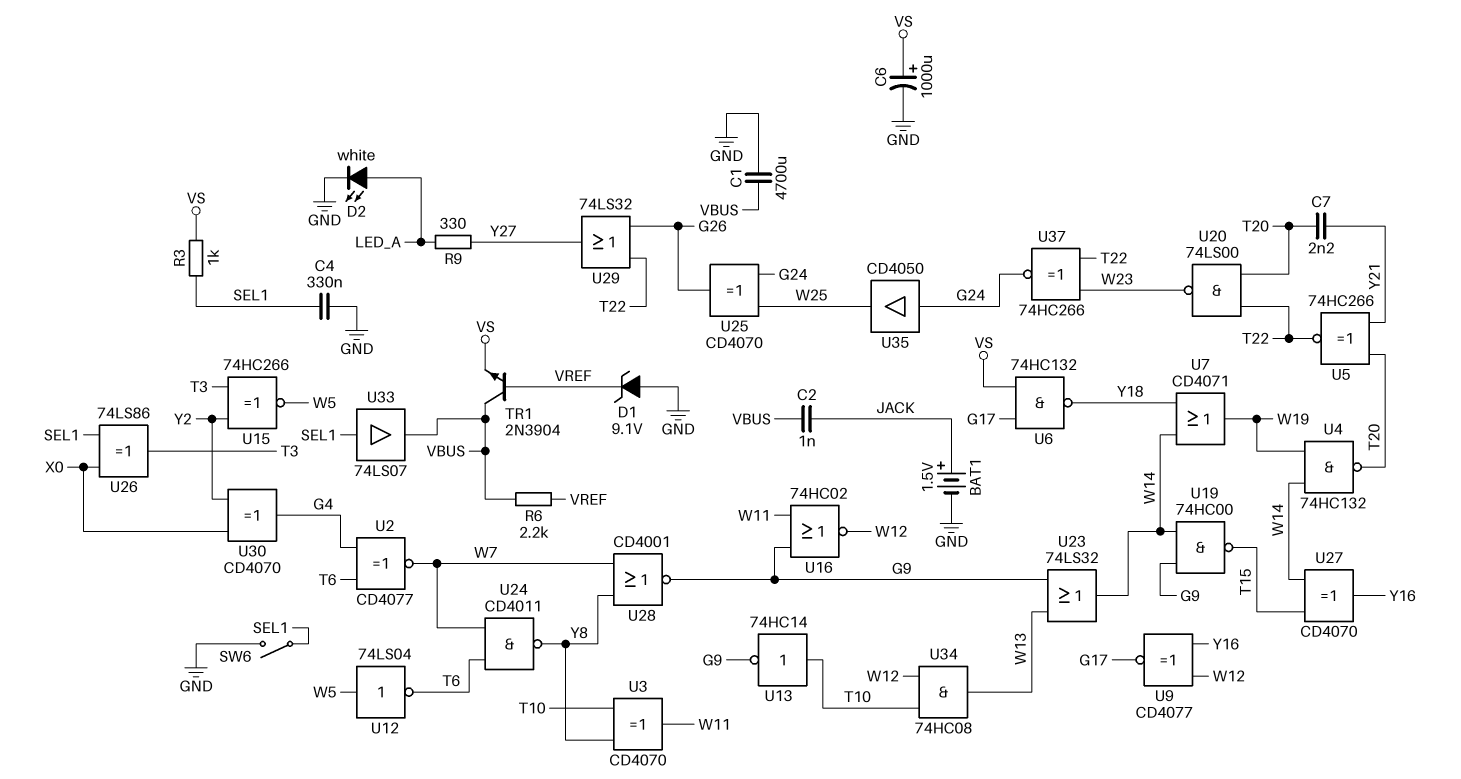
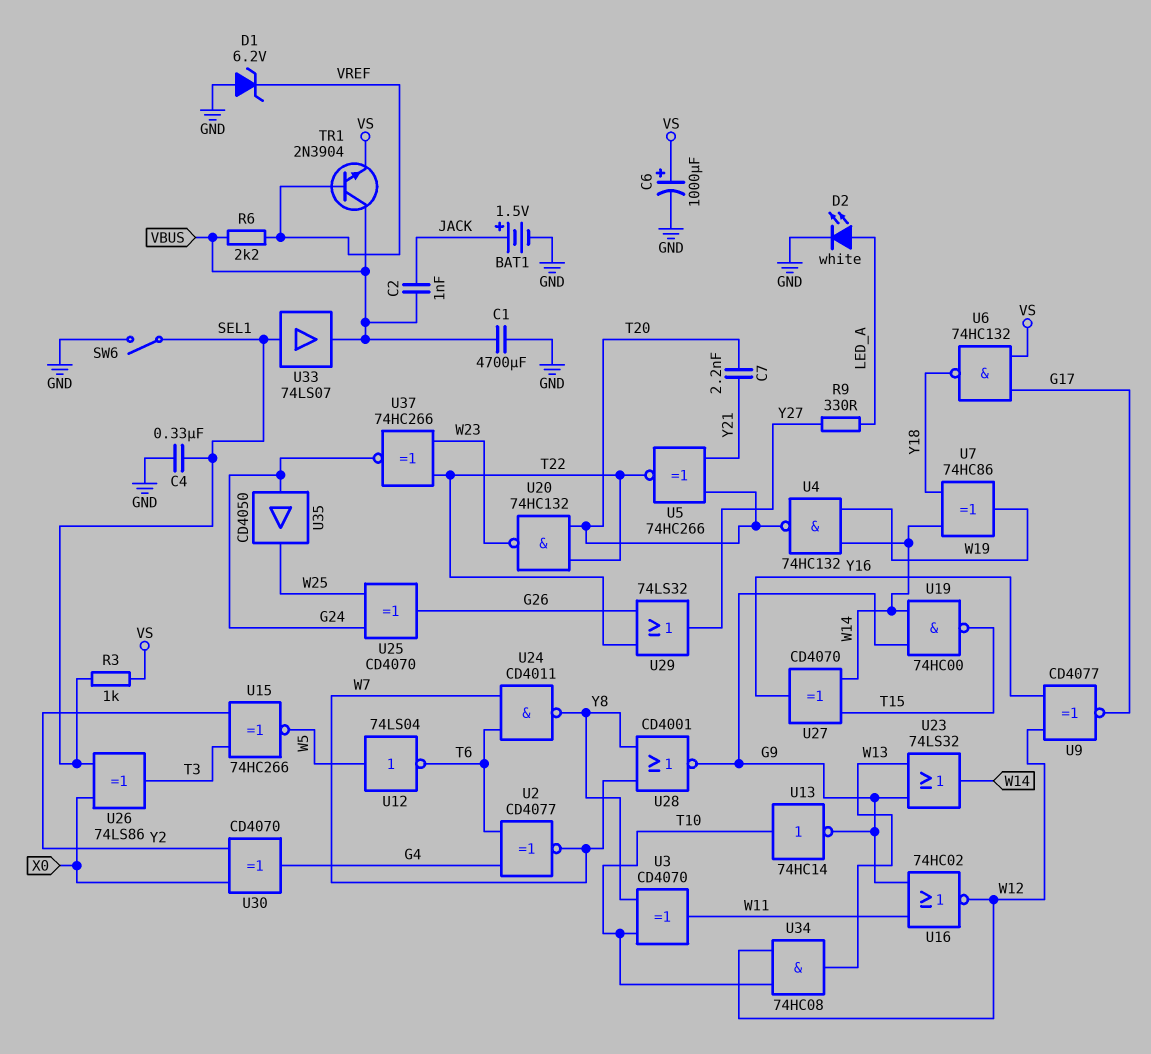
D1: zener 9.1V (A GND, K VREF) -> zener 6.2V (A GND, K VREF)
U7: OR CD4071 (in W14, in Y18, out W19) -> XOR 74HC86 (in W14, in Y18, out W19)
U20: NAND 74LS00 (in T20, in T22, out W23) -> NAND 74HC132 (in T20, in T22, out W23)

